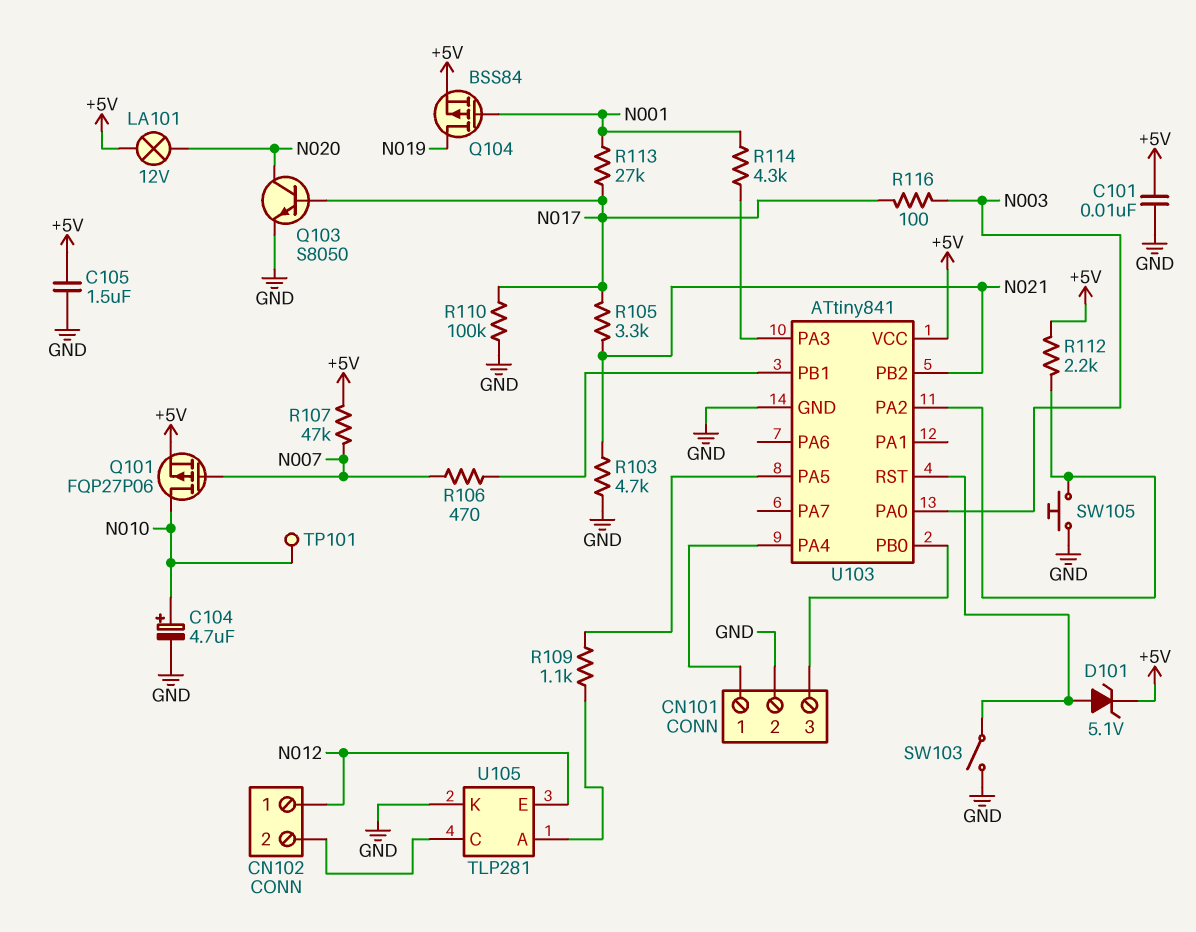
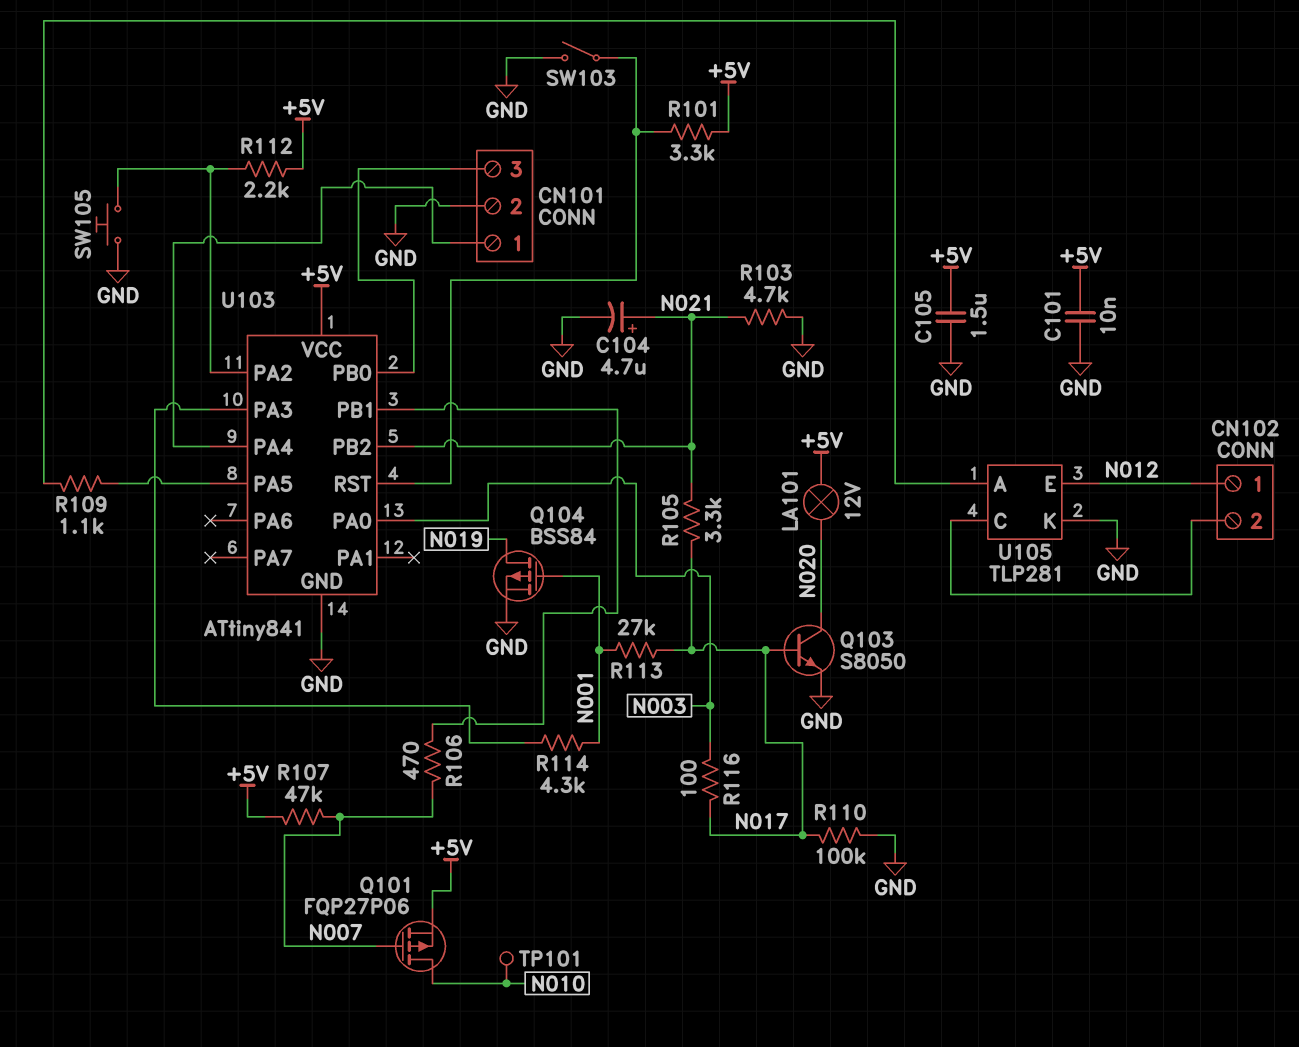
C104: 4.7uF (plus N010, minus GND) -> 4.7uF (plus N021, minus GND)
D101: zener 5.1V (A U103/RST, K +5V) -> none
Q104: PMOS BSS84 (G N001, D N019, S +5V) -> PMOS BSS84 (G N001, D N019, S GND)
R101: none -> 3.3k (+5V, U103/RST)

